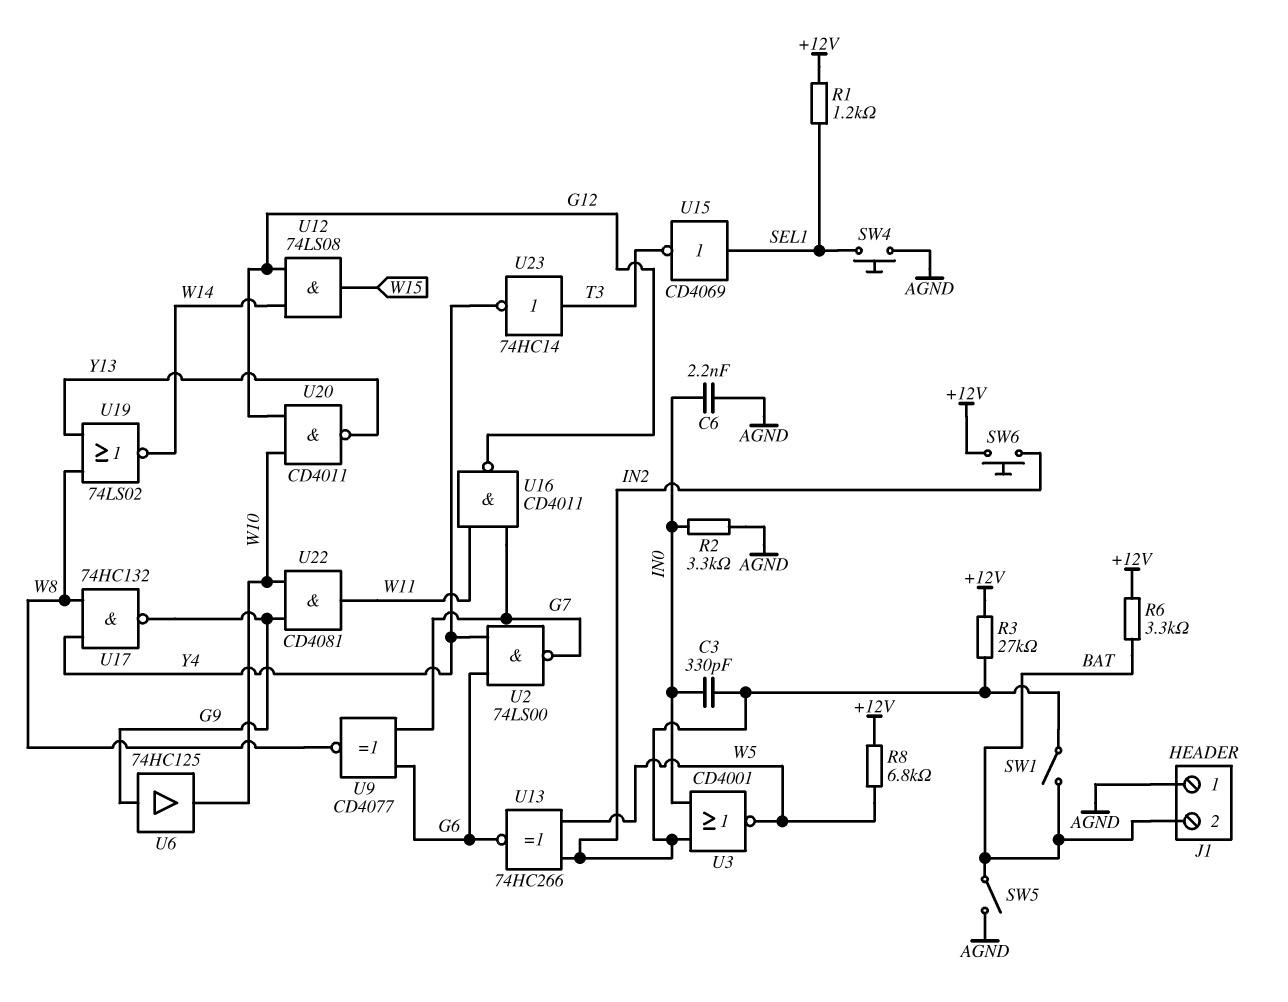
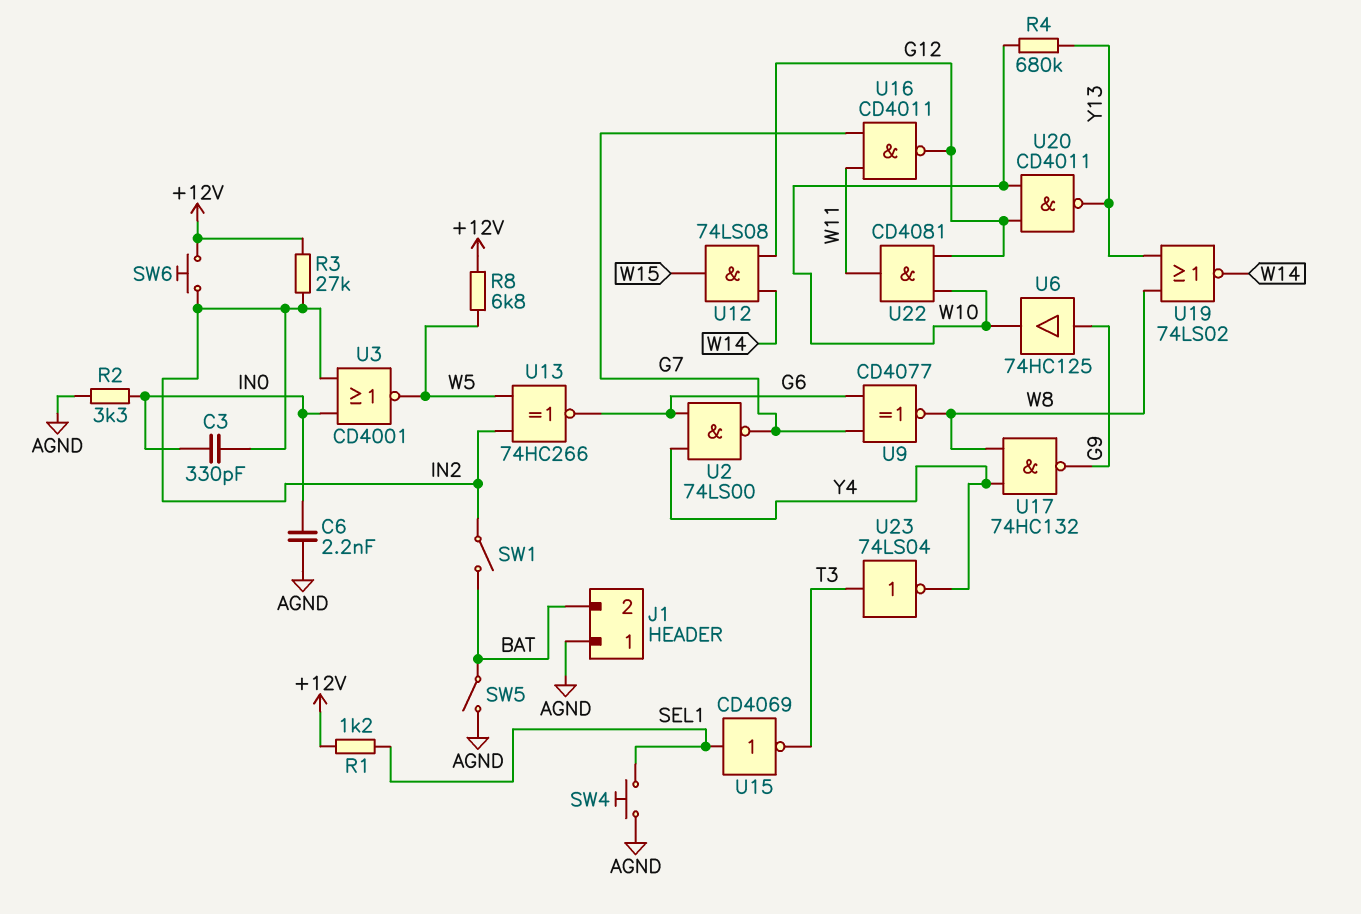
R4: none -> 680k (W10, Y13)
R6: 3.3k (+12V, BAT) -> none
U22: AND CD4081 (in G9, in W10, out W11) -> AND CD4081 (in G12, in W10, out W11)
U23: NOT 74HC14 (in T3, out Y4) -> NOT 74LS04 (in T3, out Y4)

